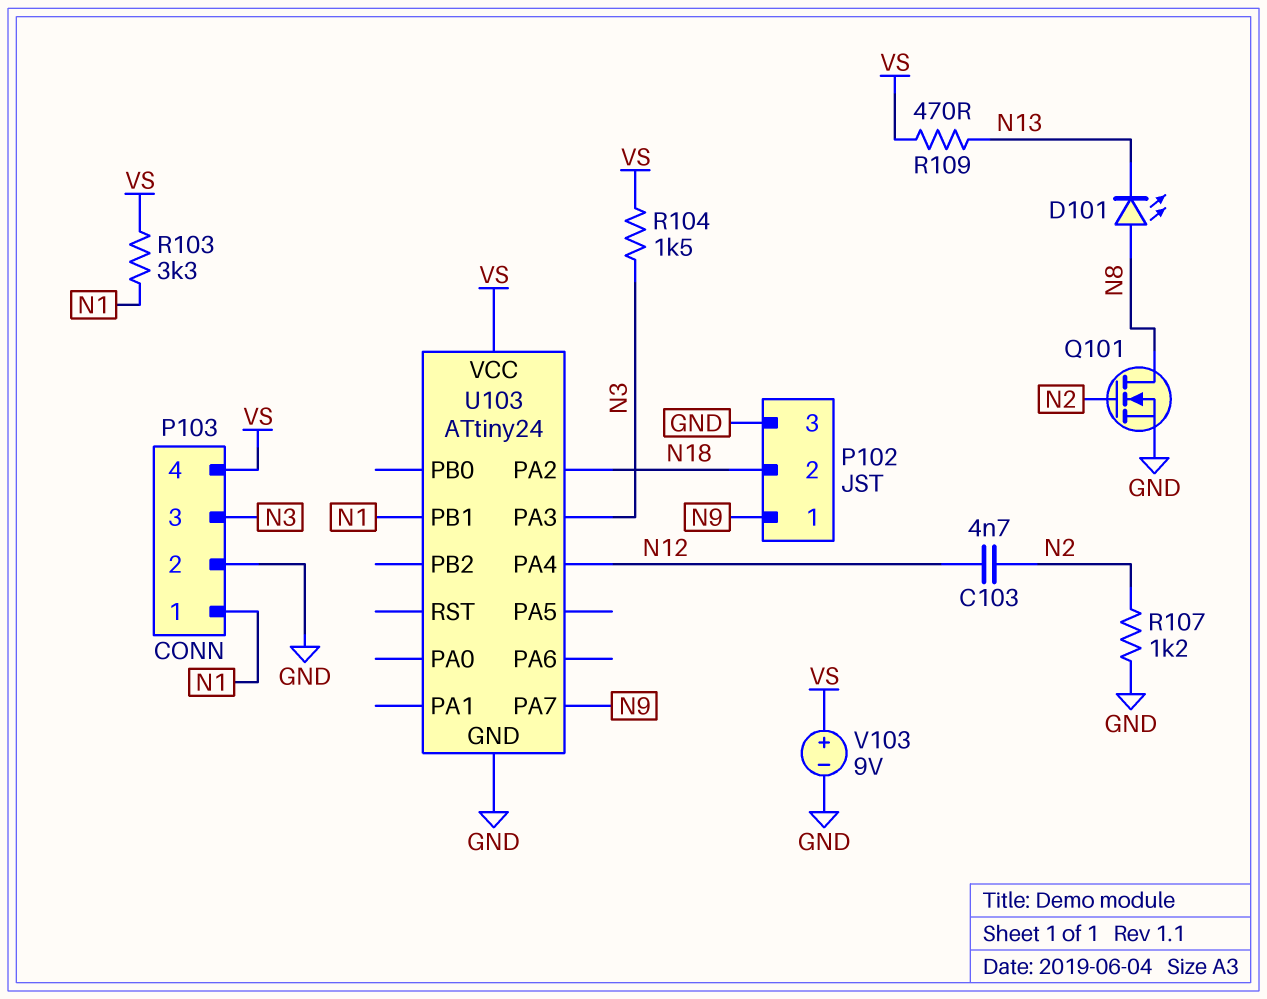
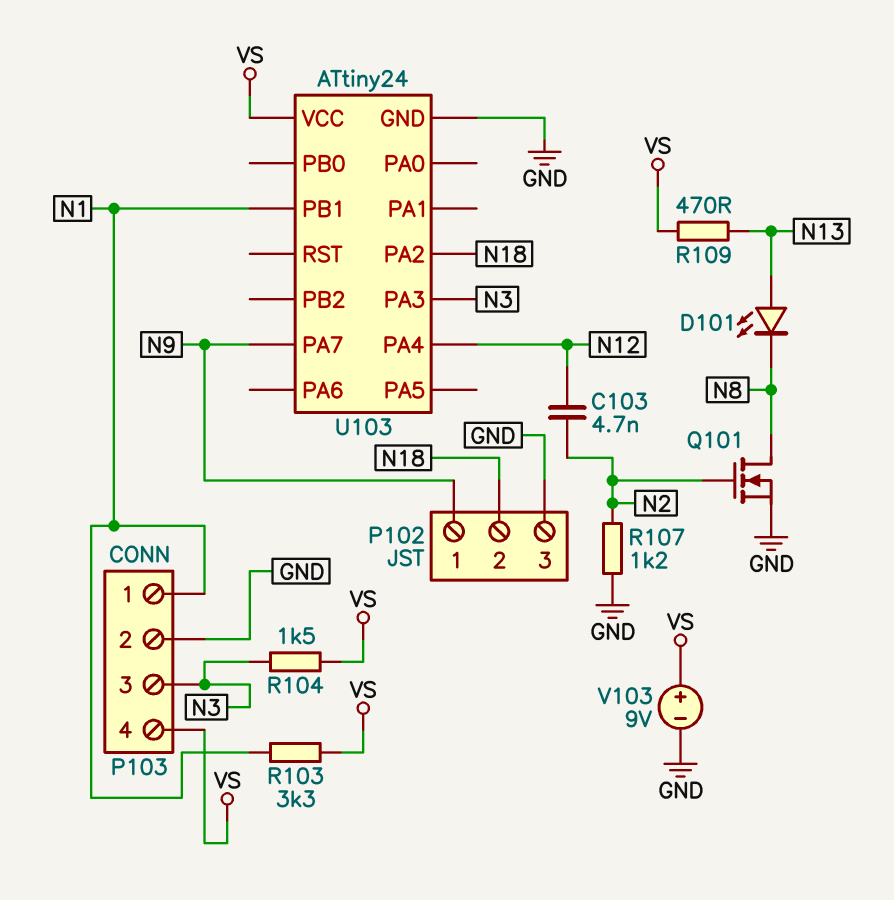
D101: LED (A N8, K N13) -> LED (A N13, K N8)

